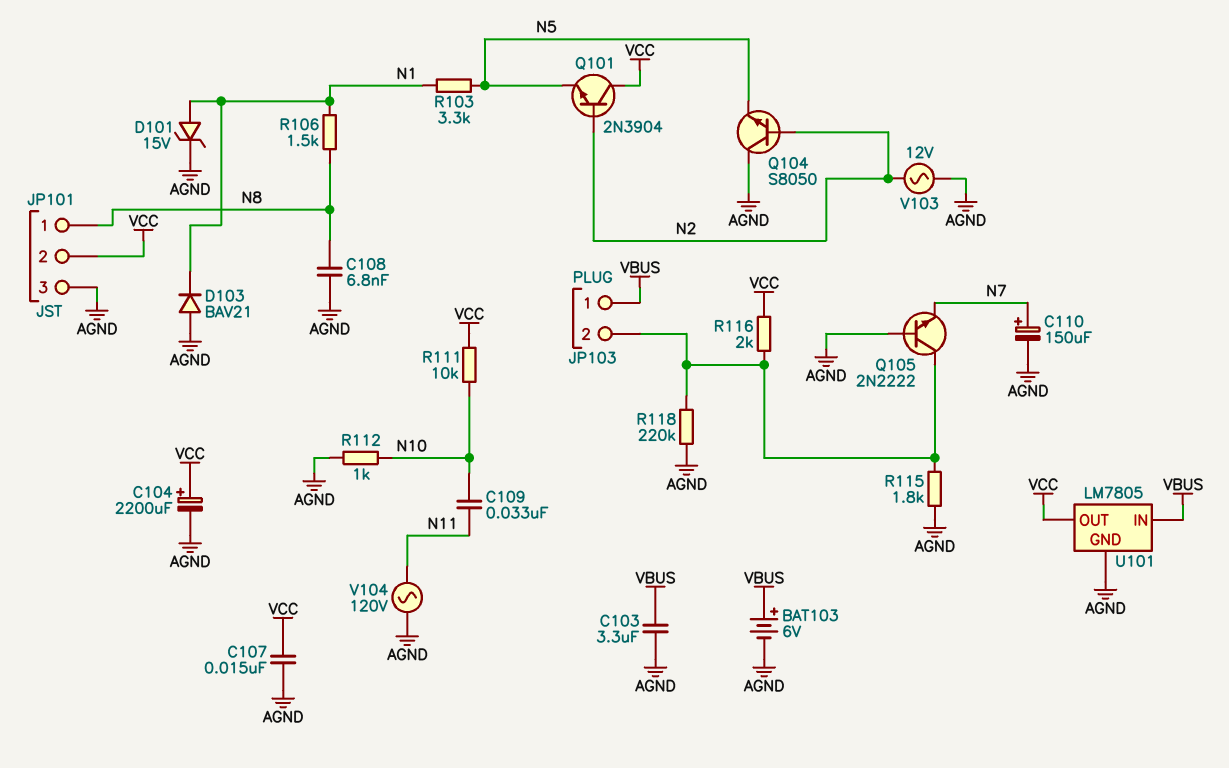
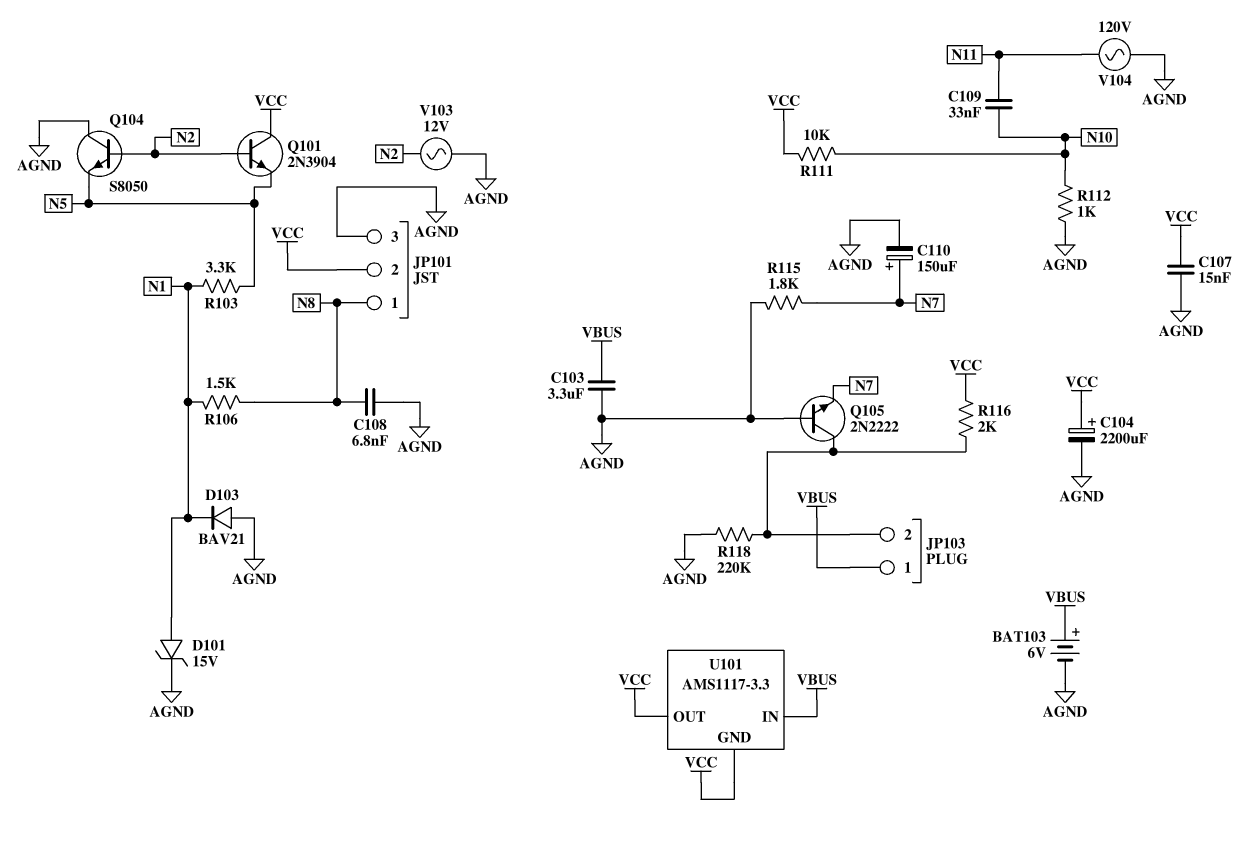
R115: 1.8k (AGND, JP103/2) -> 1.8k (AGND, N7)
U101: LM7805 -> AMS1117-3.3
U101 pin GND: AGND -> VCC

